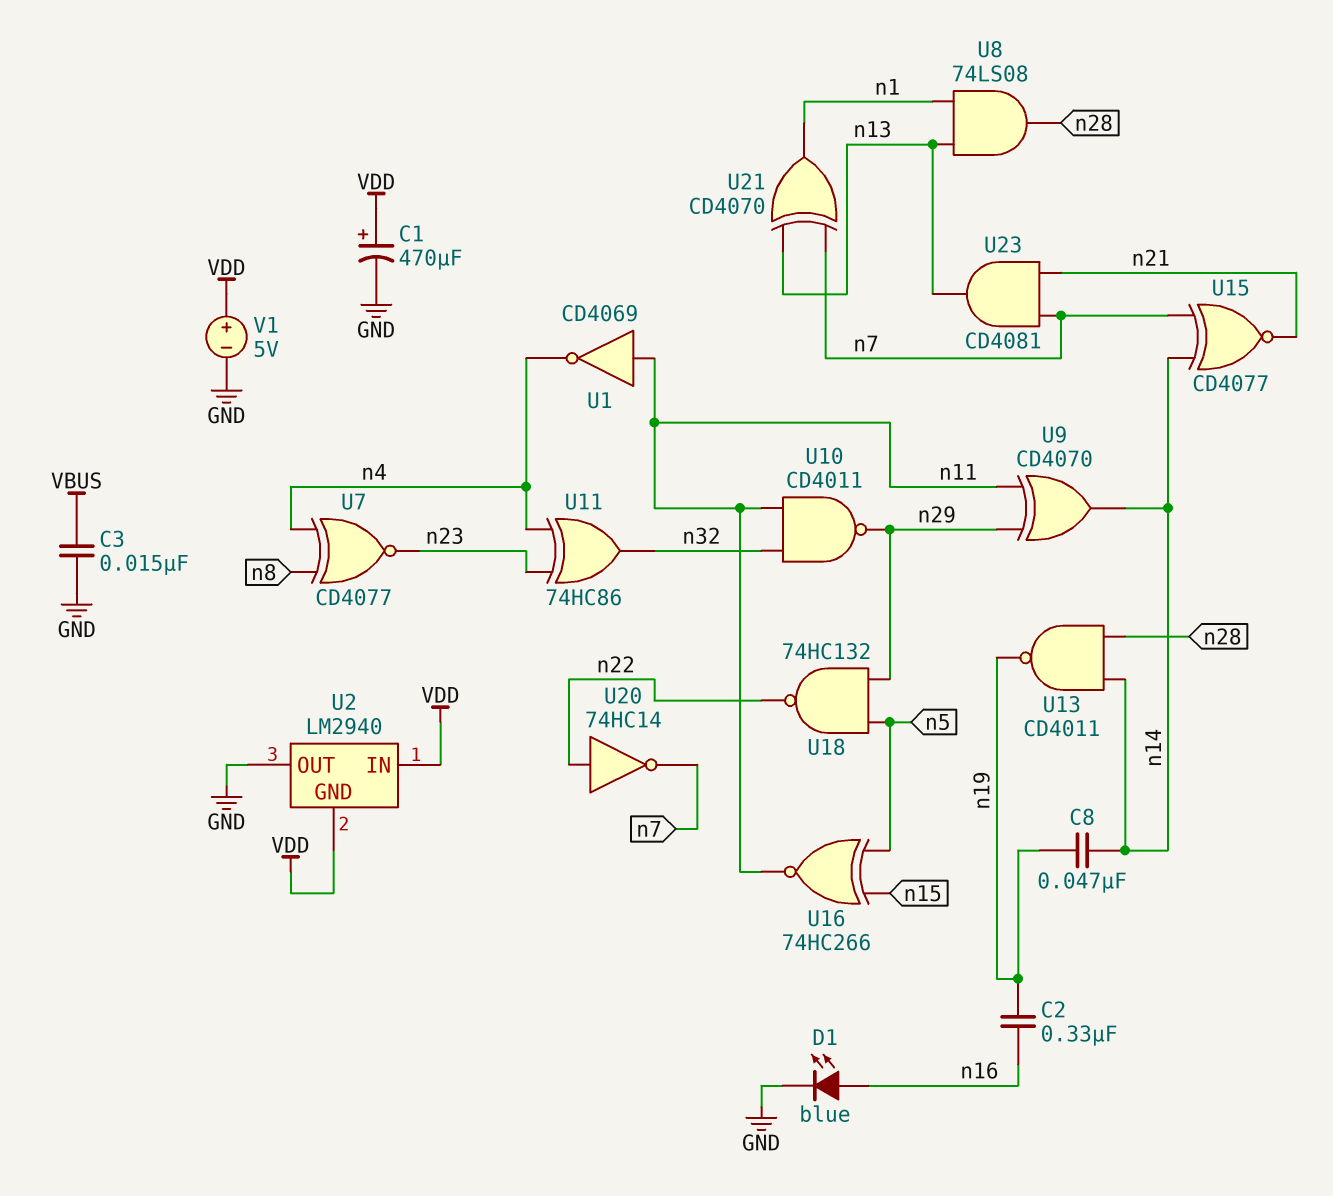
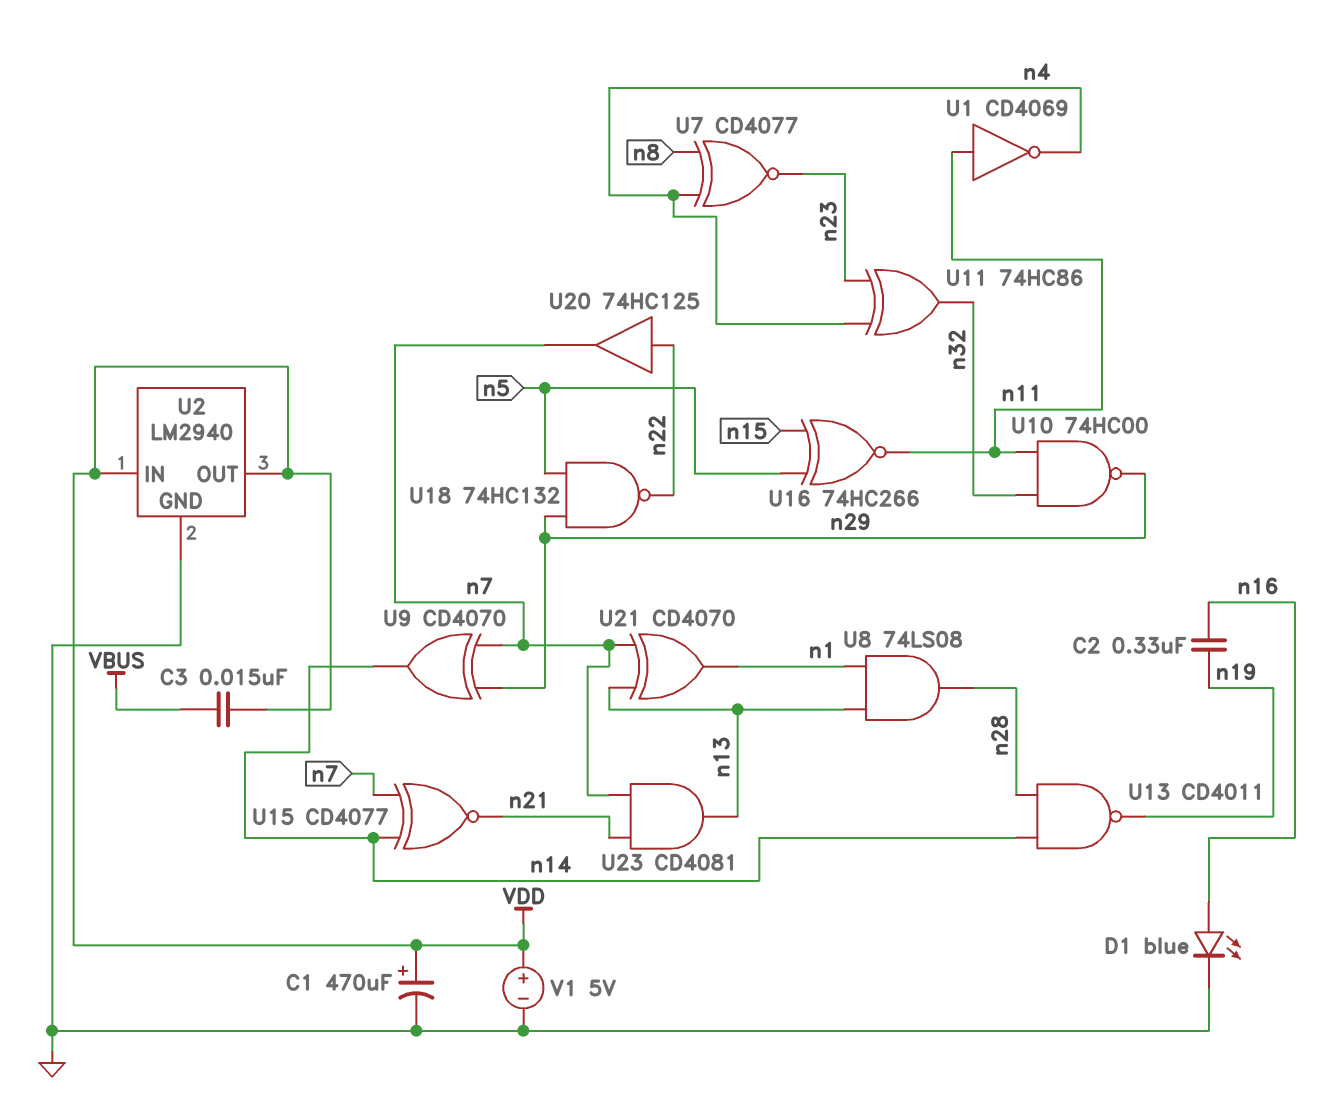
C3: 15nF (GND, VBUS) -> 15nF (VBUS, VDD)
C8: 47nF (n14, n19) -> none
U2 pin GND: VDD -> GND
U2 pin OUT: GND -> VDD
U9: XOR CD4070 (in n11, in n29, out n14) -> XOR CD4070 (in n7, in n29, out n14)
U10: NAND CD4011 (in n11, in n32, out n29) -> NAND 74HC00 (in n11, in n32, out n29)
U20: NOT 74HC14 (in n22, out n7) -> buffer 74HC125 (in n22, out n7)

